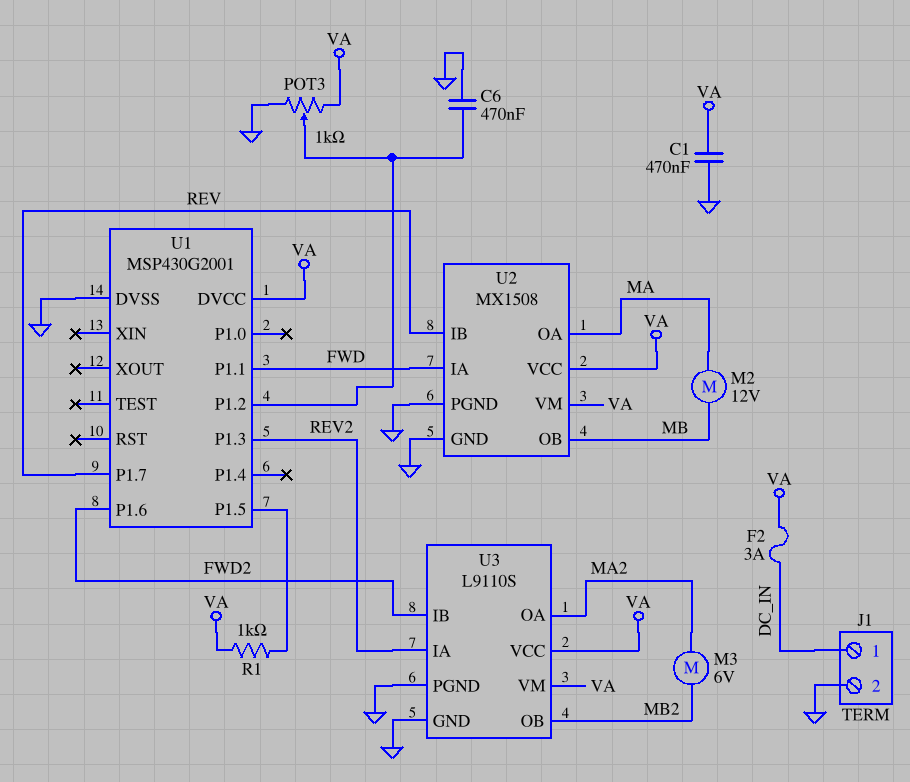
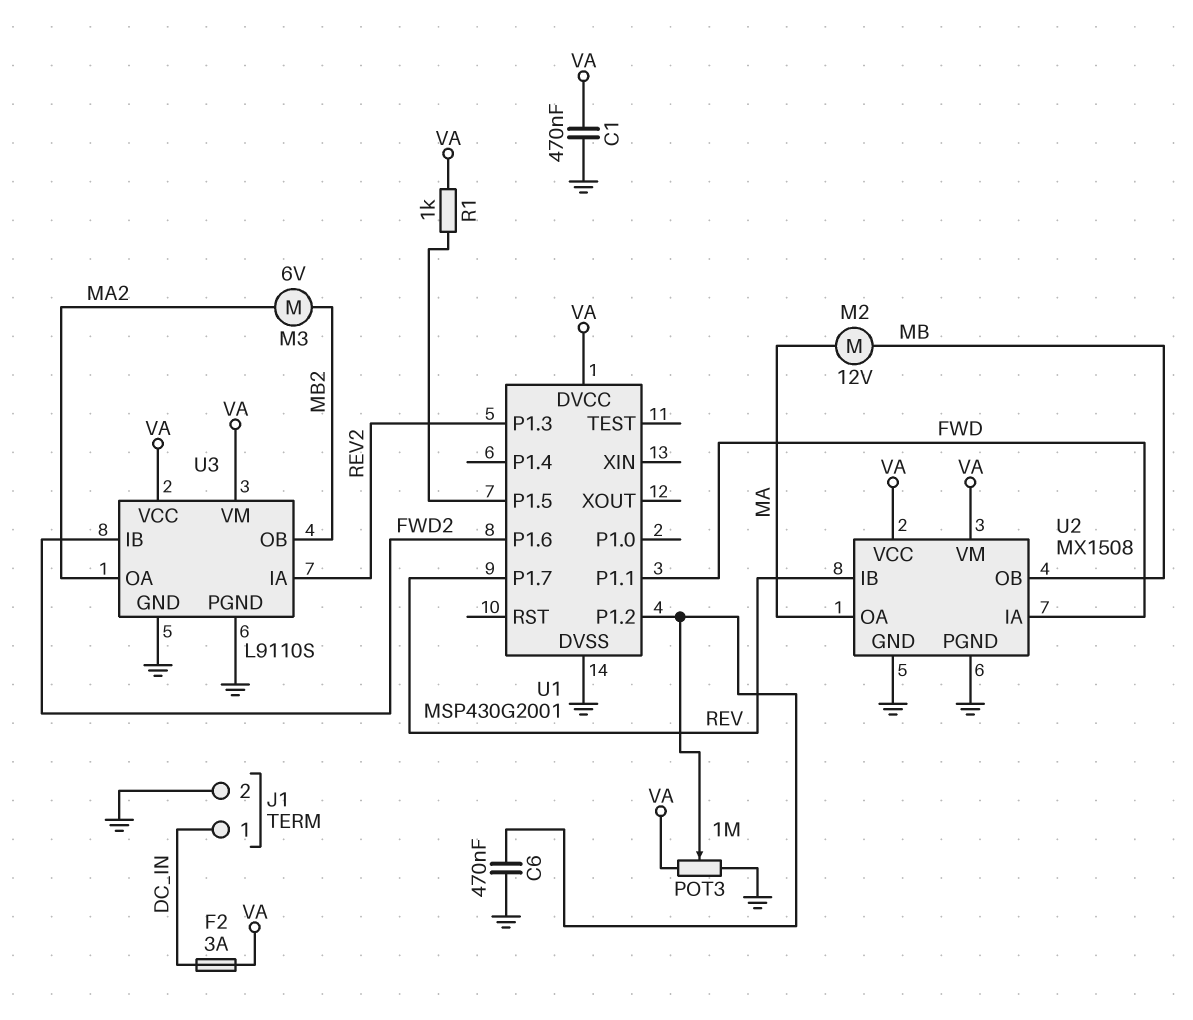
POT3: 1k (GND, VA, wiper U1/P1.2) -> 1M (GND, VA, wiper U1/P1.2)

